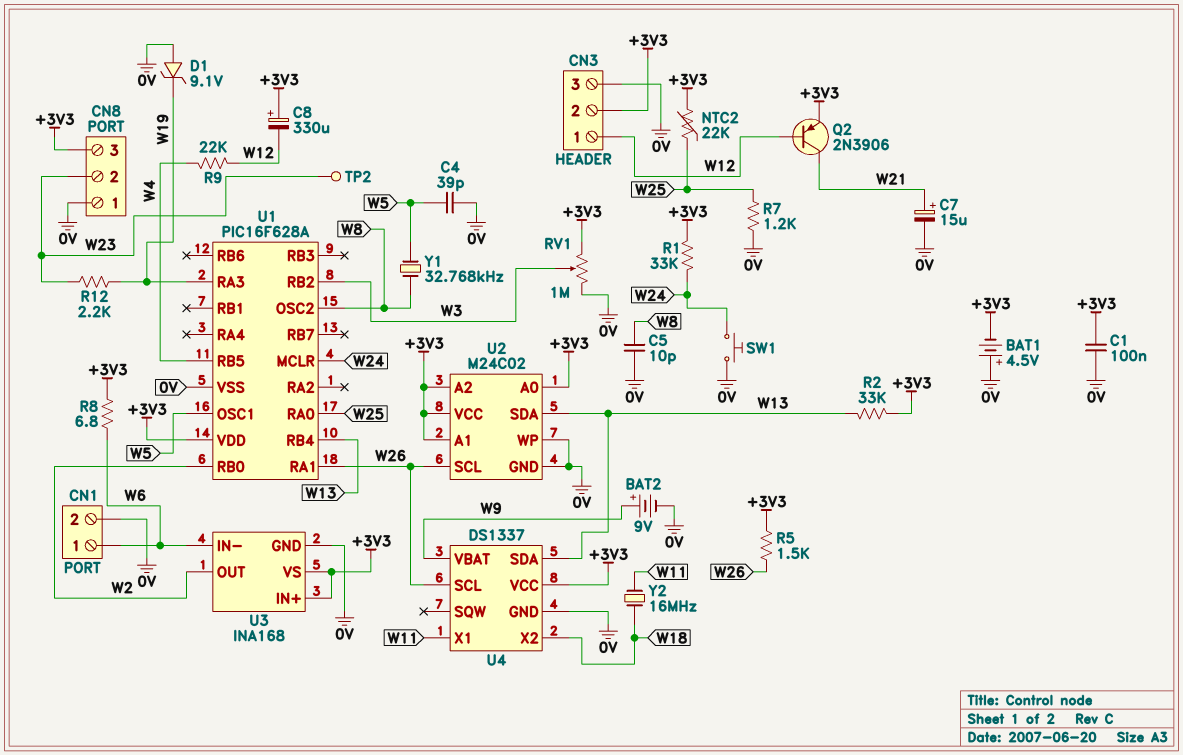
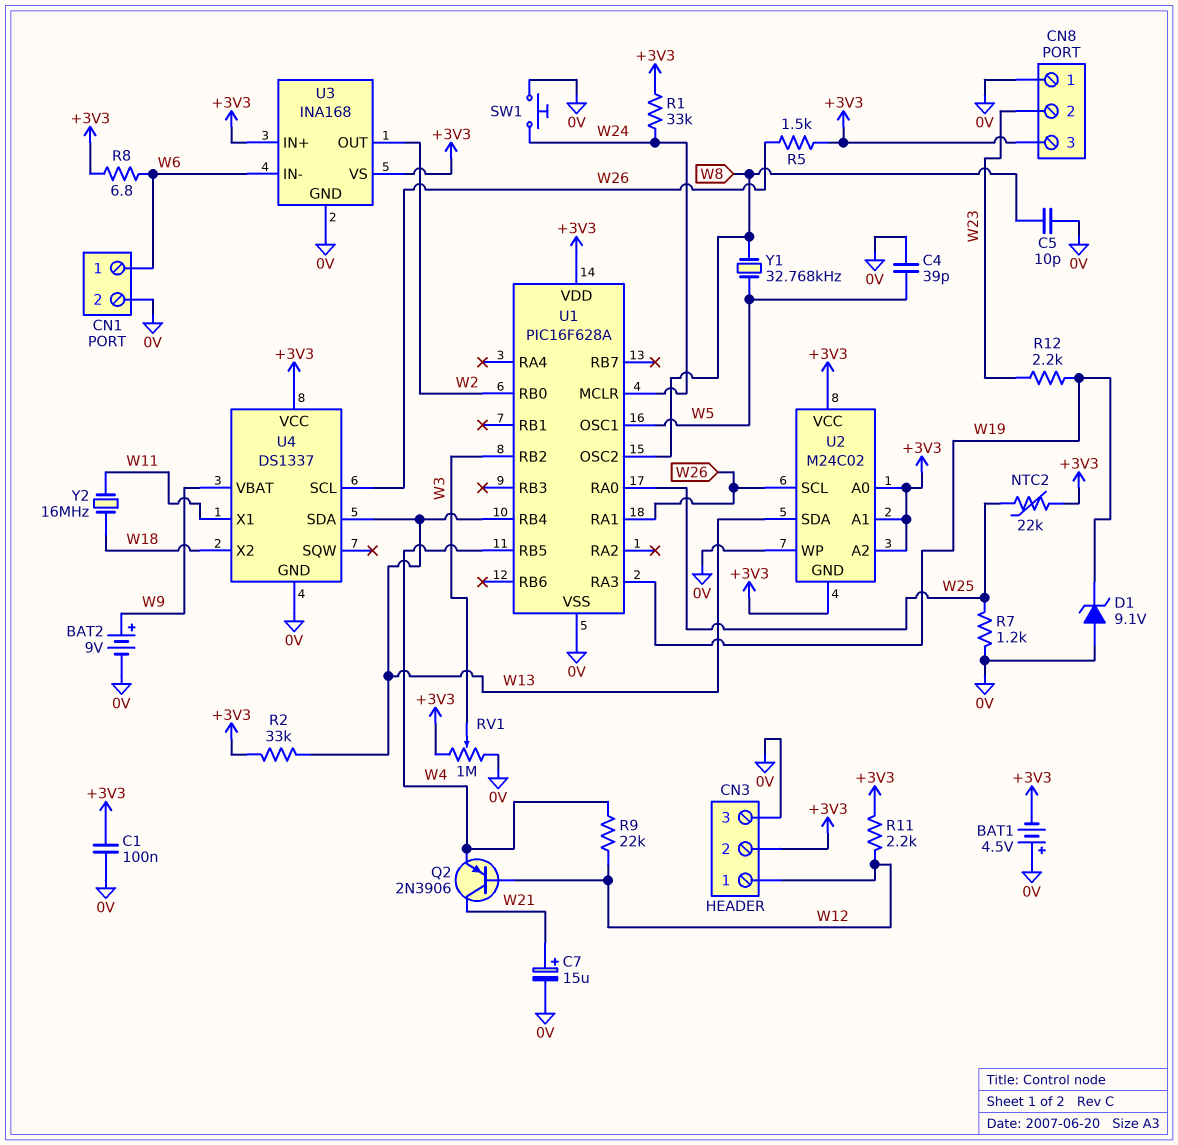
C8: 330uF (plus +3V3, minus W12) -> none
Q2: PNP 2N3906 (B W12, C W21, E +3V3) -> PNP 2N3906 (B W12, C W21, E W4)
R11: none -> 2.2k (+3V3, W12)
TP2: test point (W23) -> none
U2 pin GND: 0V -> +3V3

